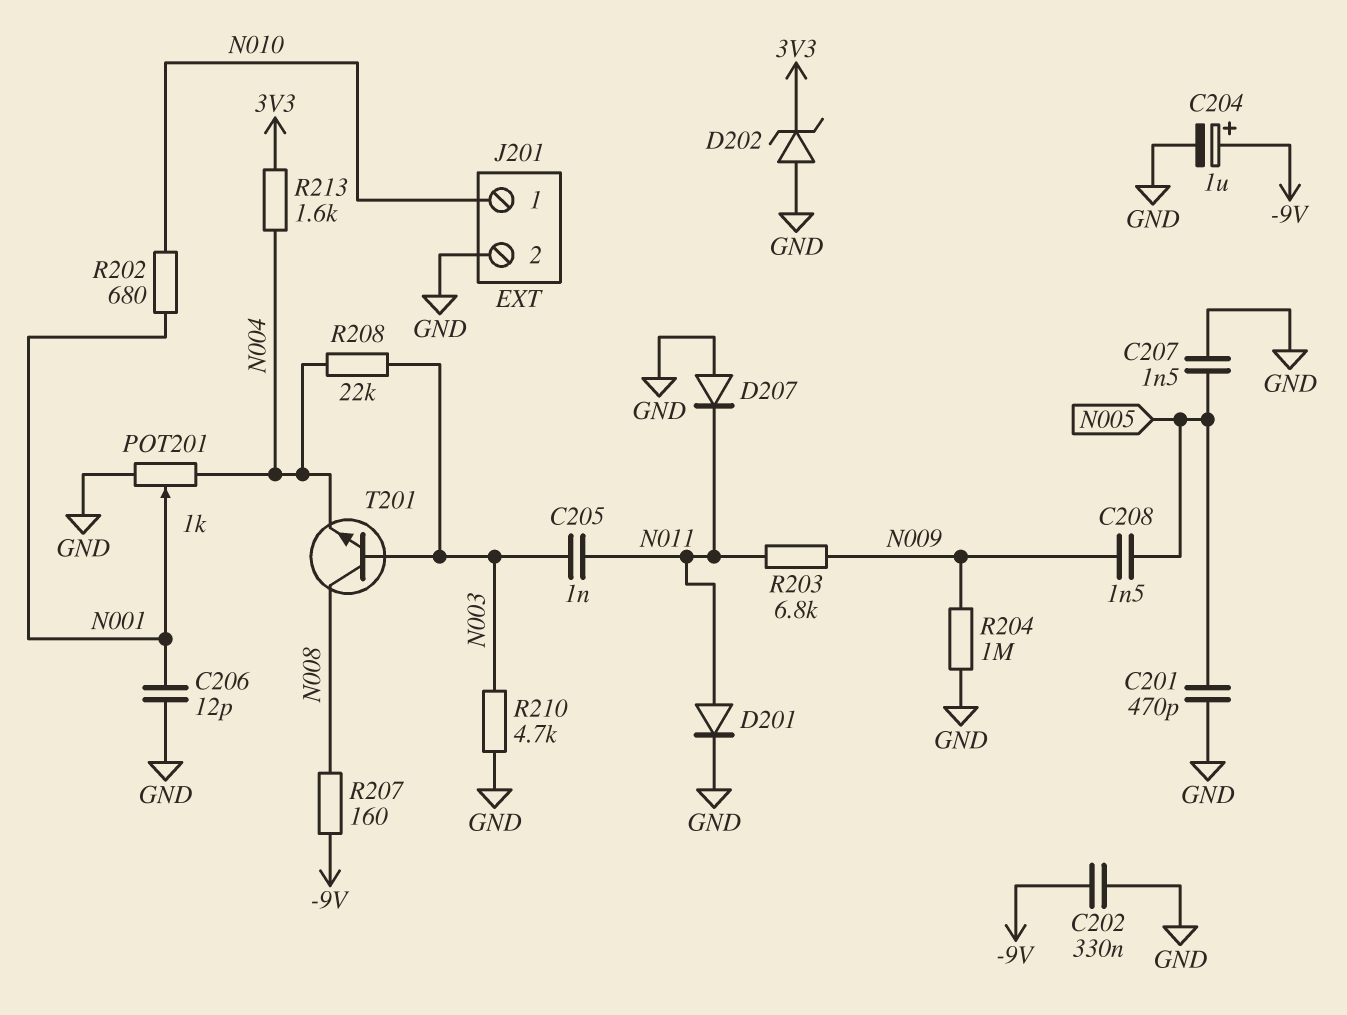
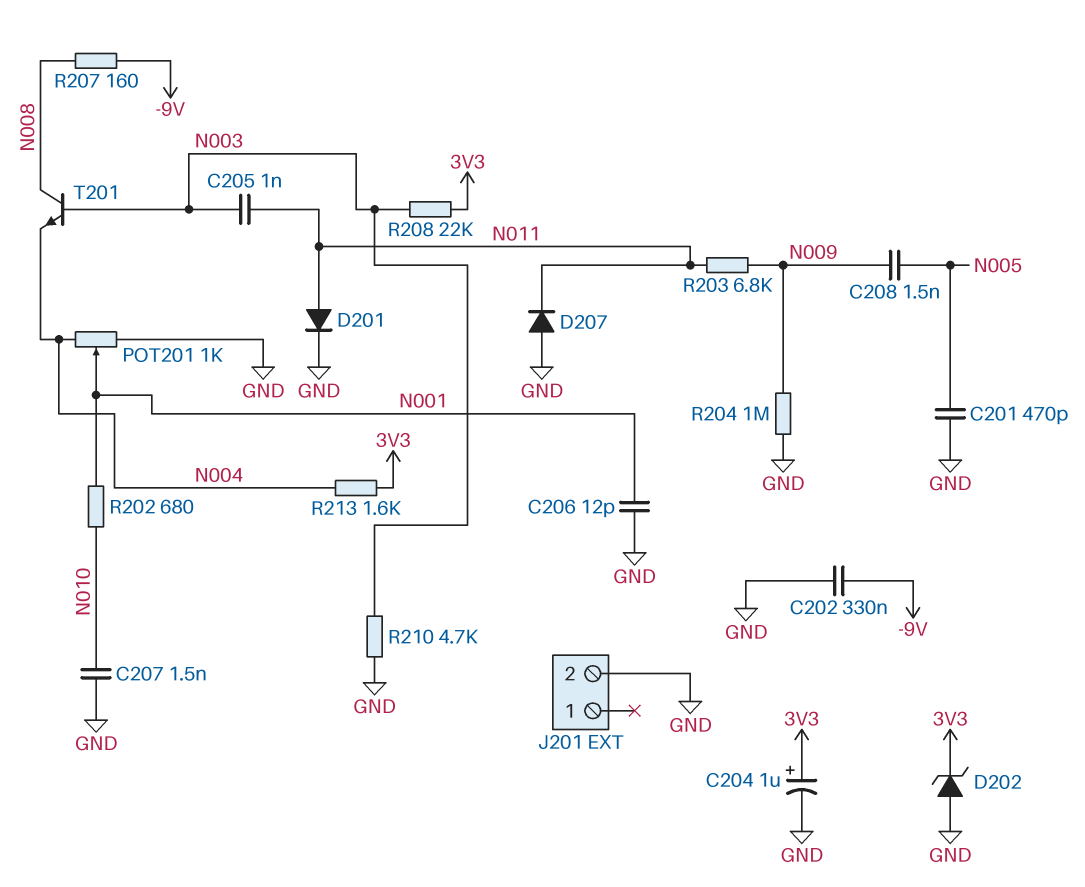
C204: 1uF (plus -9V, minus GND) -> 1uF (plus 3V3, minus GND)
C207: 1.5nF (GND, N005) -> 1.5nF (GND, N010)
J201 pin 1: N010 -> none
R208: 22k (N003, N004) -> 22k (3V3, N003)

